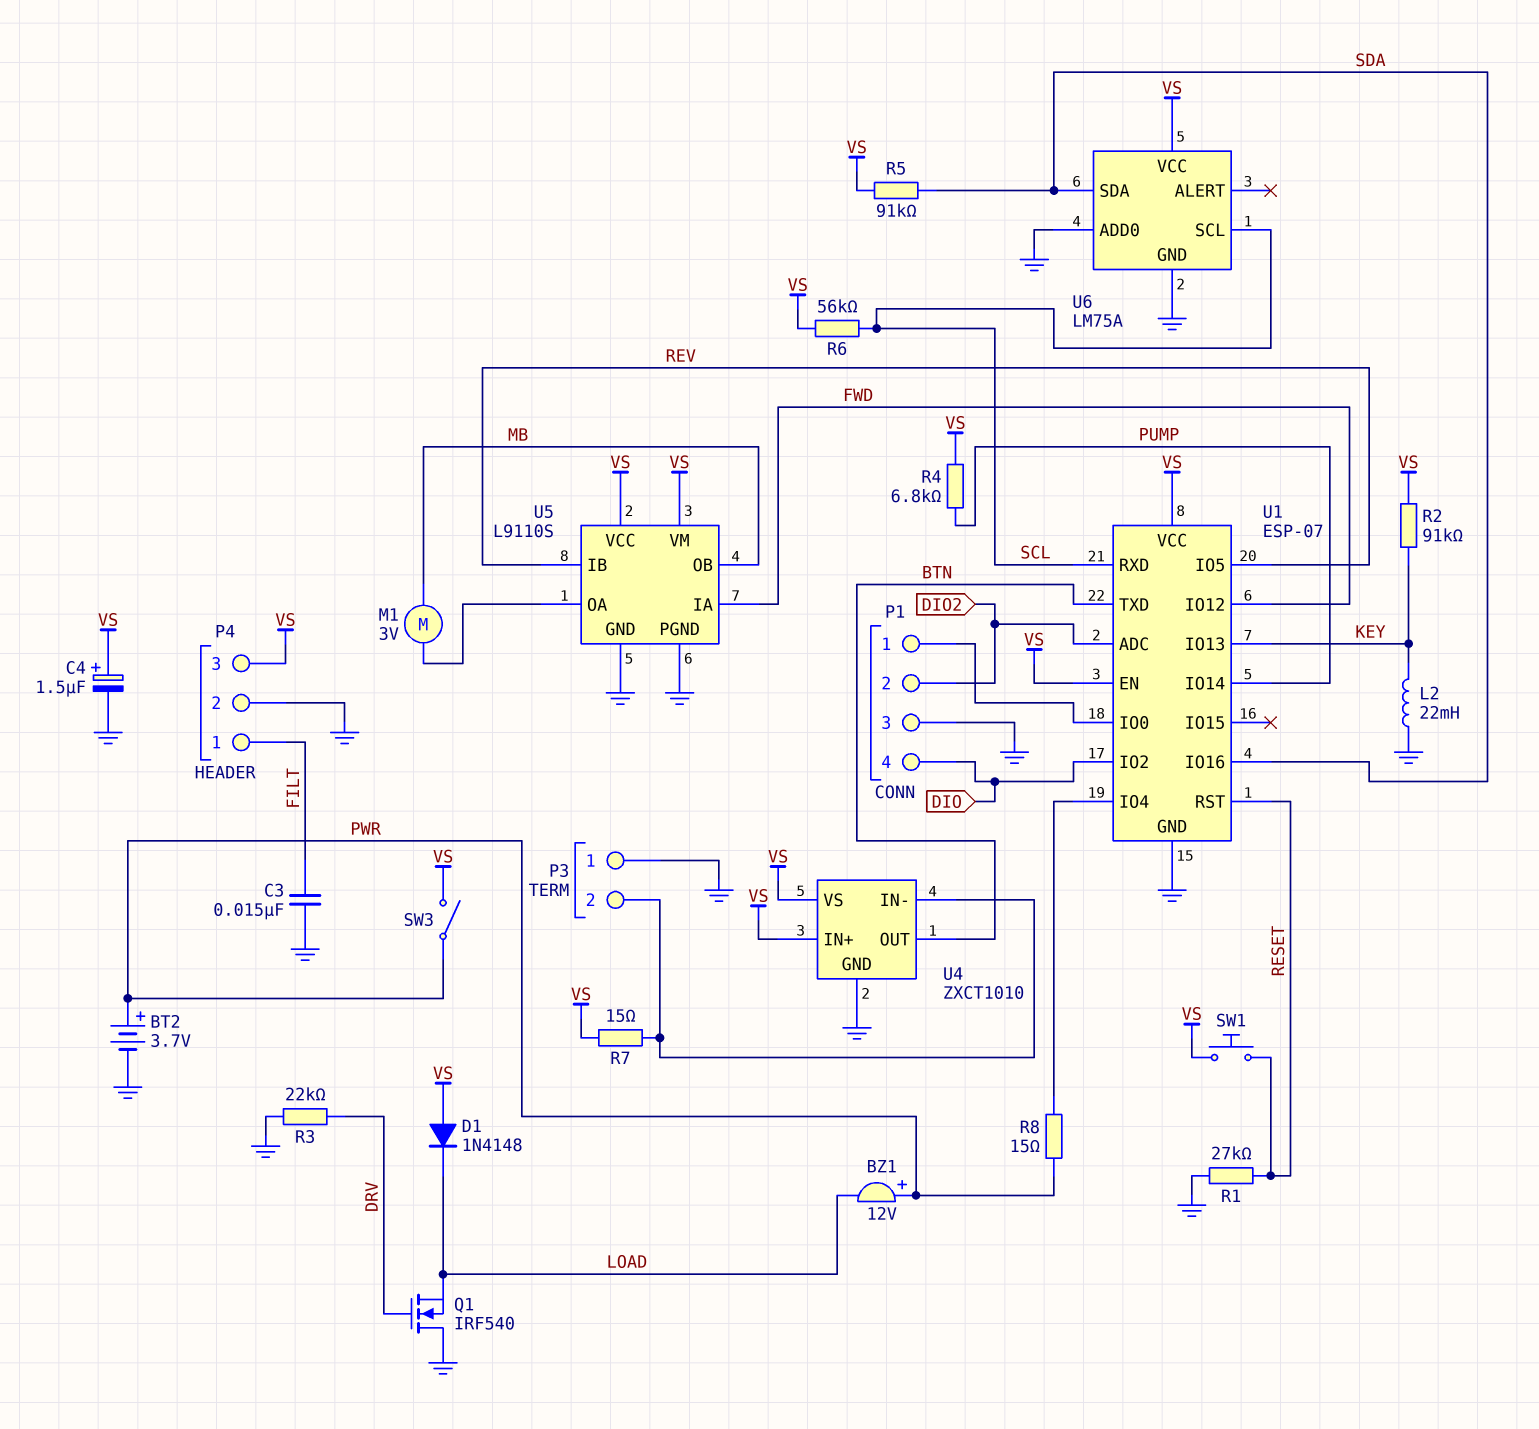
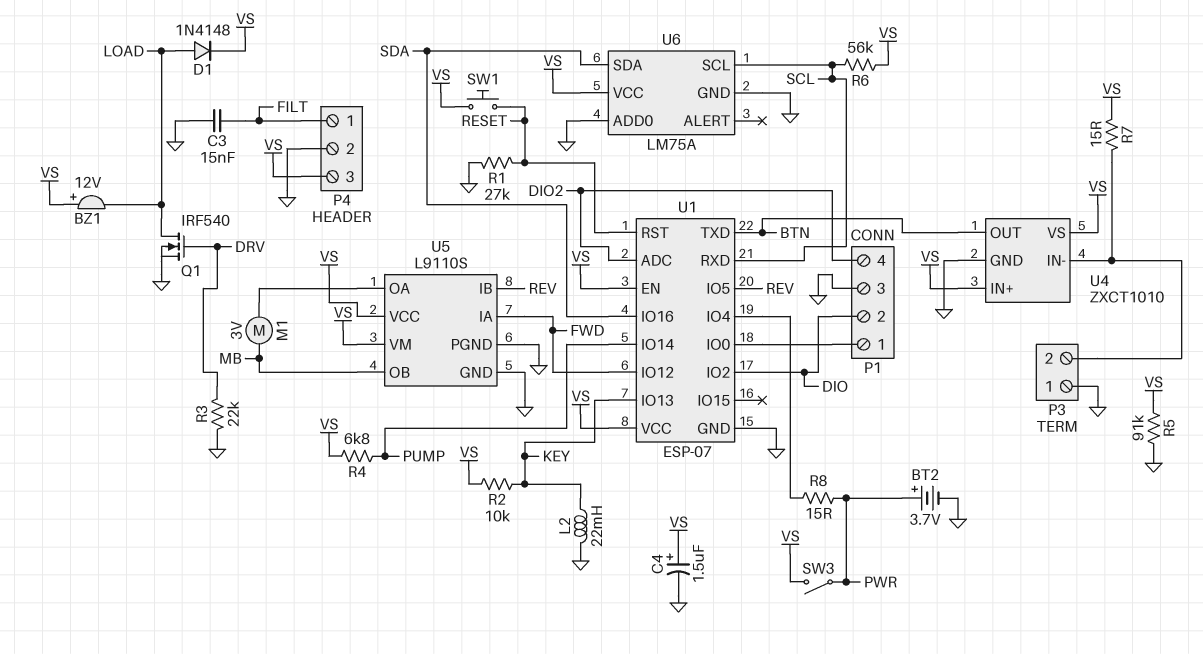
BZ1: buzzer 12V (plus PWR, minus LOAD) -> buzzer 12V (plus VS, minus LOAD)
D1: diode 1N4148 (A VS, K LOAD) -> diode 1N4148 (A LOAD, K VS)
P1 pin 2: DIO2 -> DIO
P1 pin 4: DIO -> DIO2
Q1: NMOS IRF540 (G DRV, D GND, S LOAD) -> NMOS IRF540 (G DRV, D LOAD, S GND)
R2: 91k (KEY, VS) -> 10k (KEY, VS)
R5: 91k (SDA, VS) -> 91k (GND, VS)

